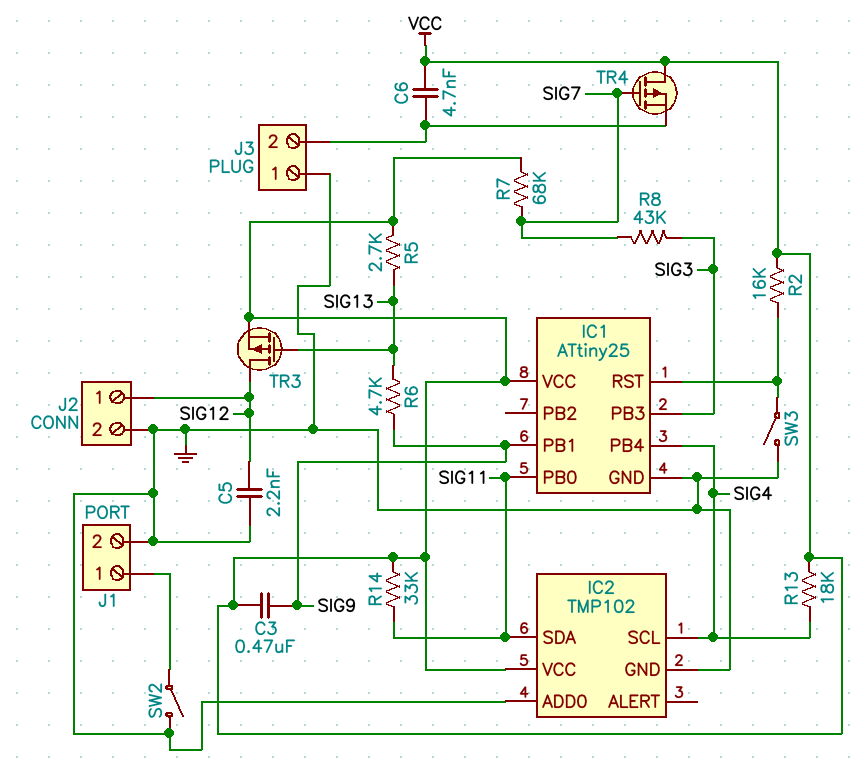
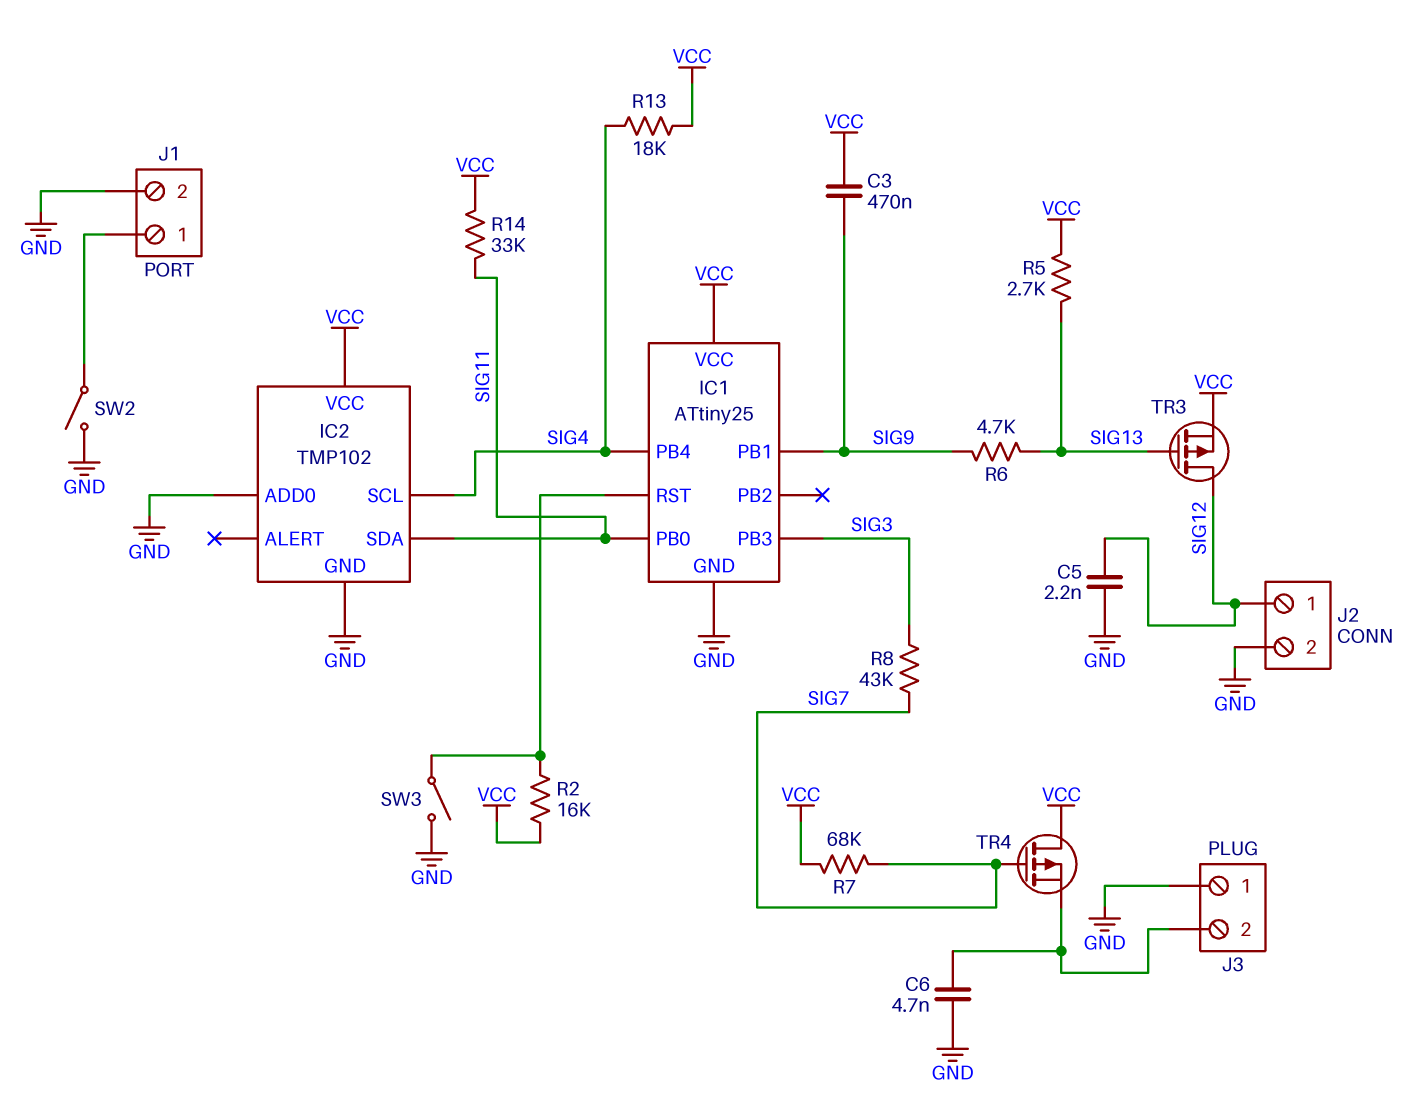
C6: 4.7nF (J3/2, VCC) -> 4.7nF (GND, J3/2)

